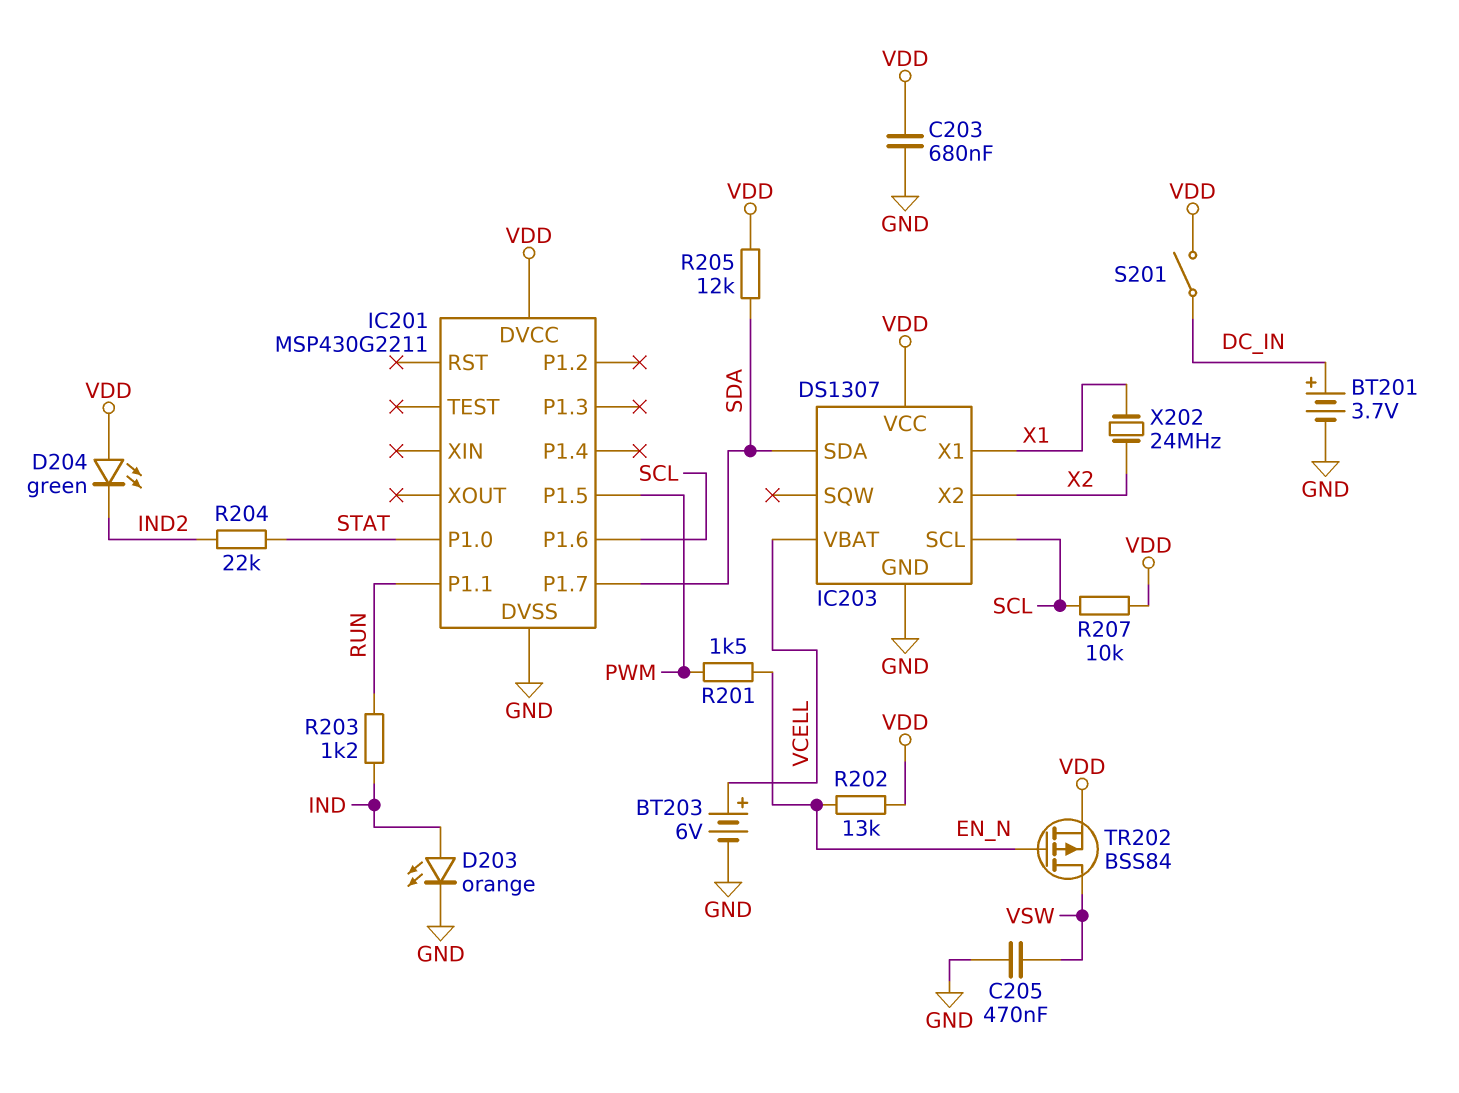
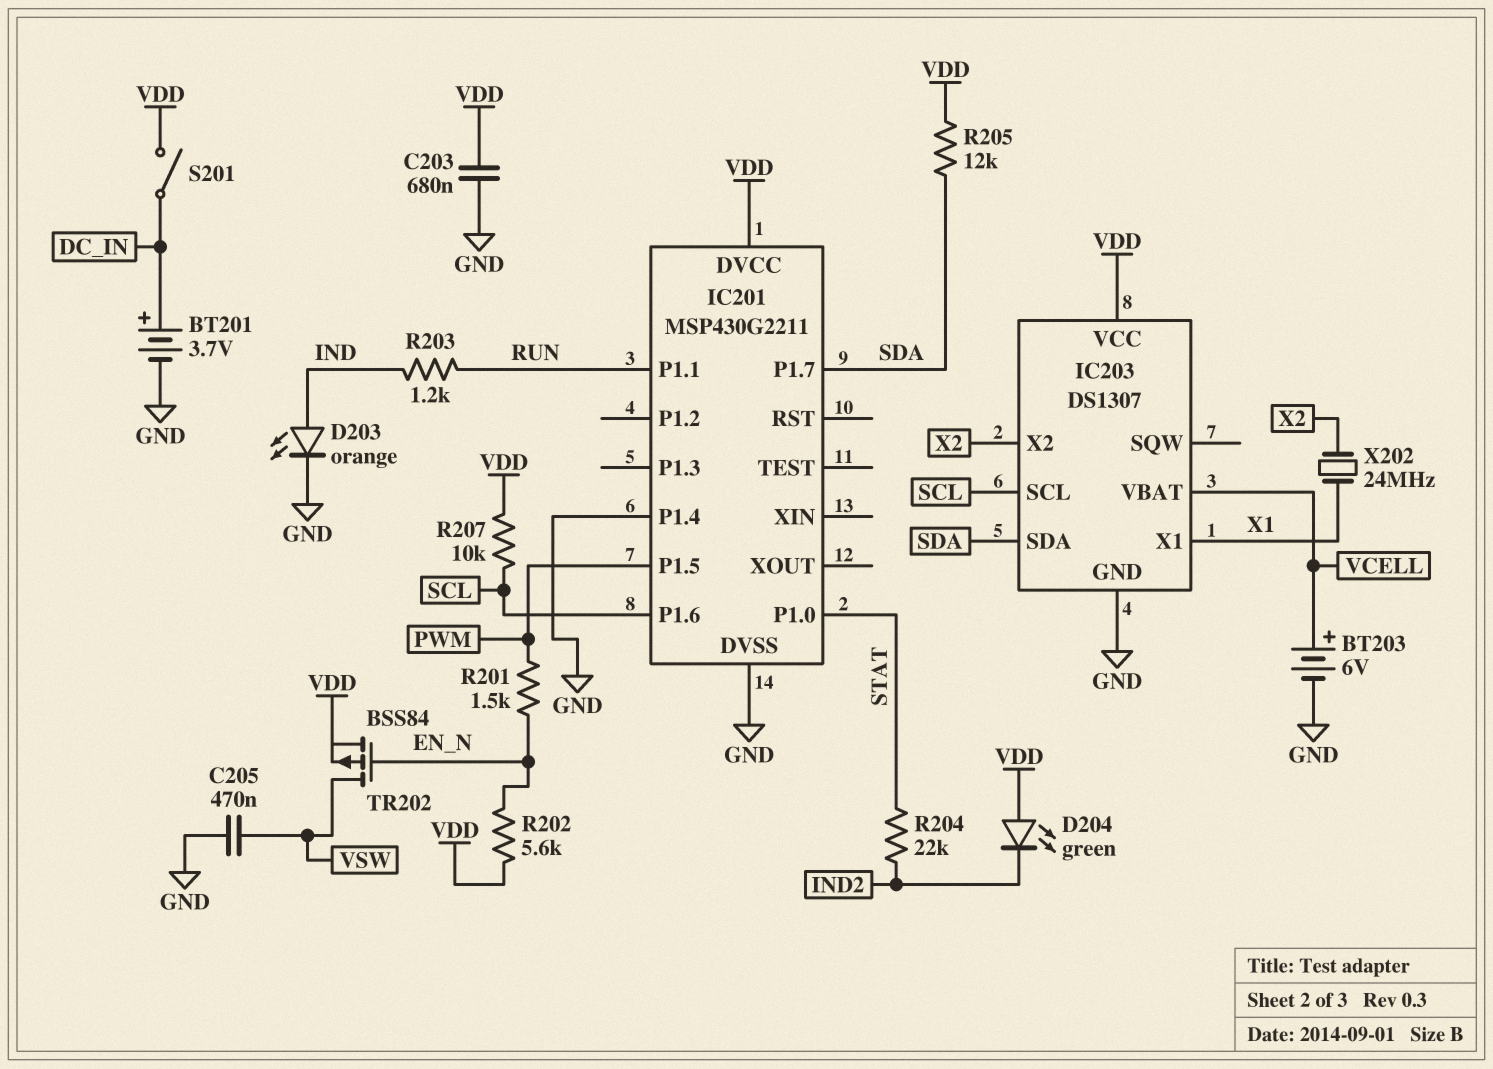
IC201 pin P1.4: none -> GND
R202: 13k (EN_N, VDD) -> 5.6k (EN_N, VDD)

